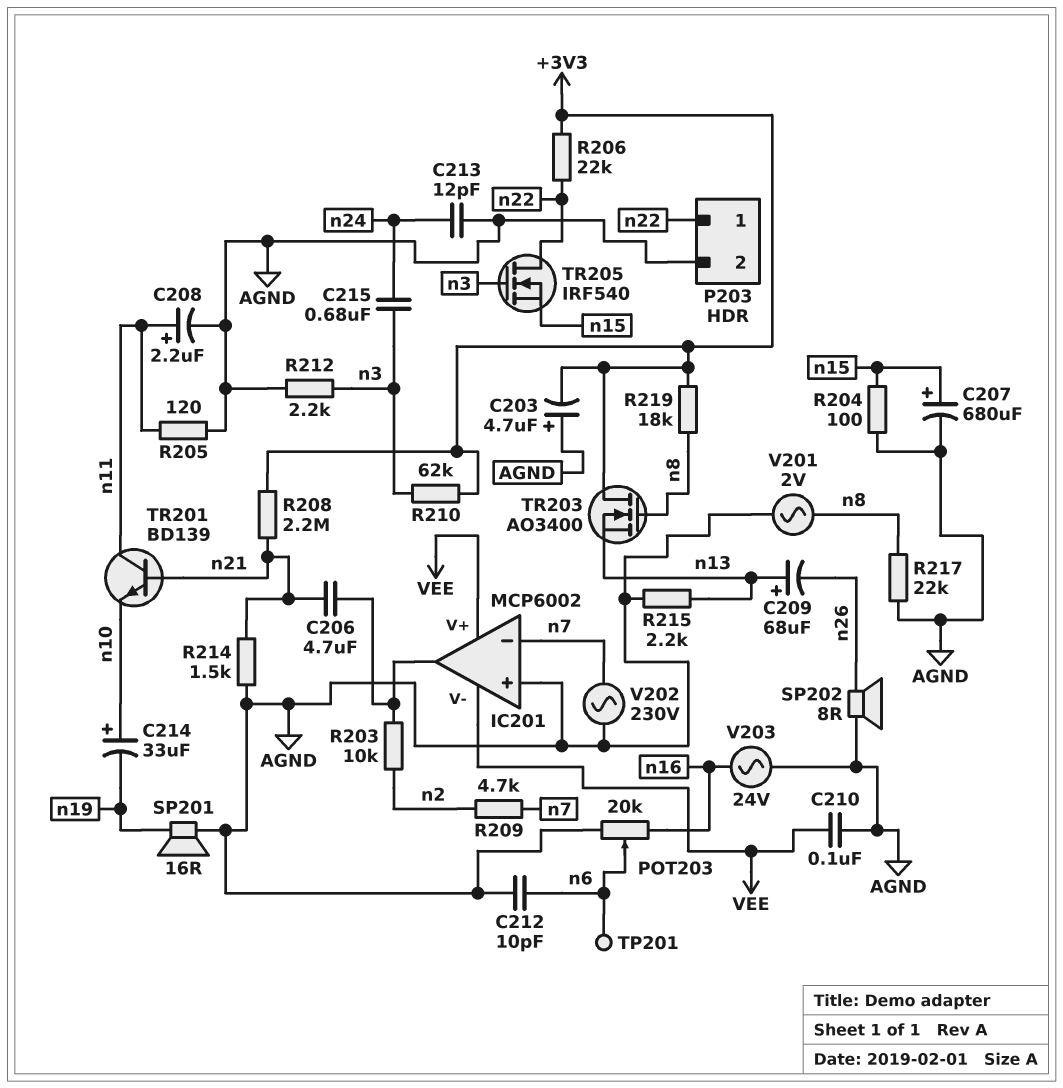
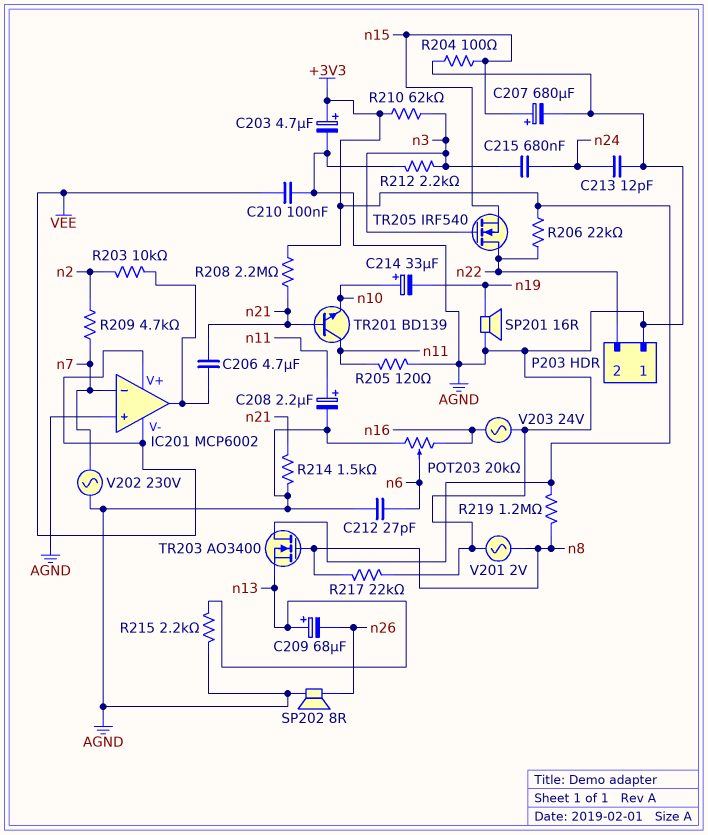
C203: 4.7uF (plus AGND, minus +3V3) -> 4.7uF (plus +3V3, minus AGND)
C212: 10pF (AGND, n6) -> 27pF (AGND, n6)
P203 pin 1: n22 -> AGND
P203 pin 2: AGND -> n22
R219: 18k (+3V3, n8) -> 1.2M (+3V3, n8)
TP201: test point (n6) -> none

